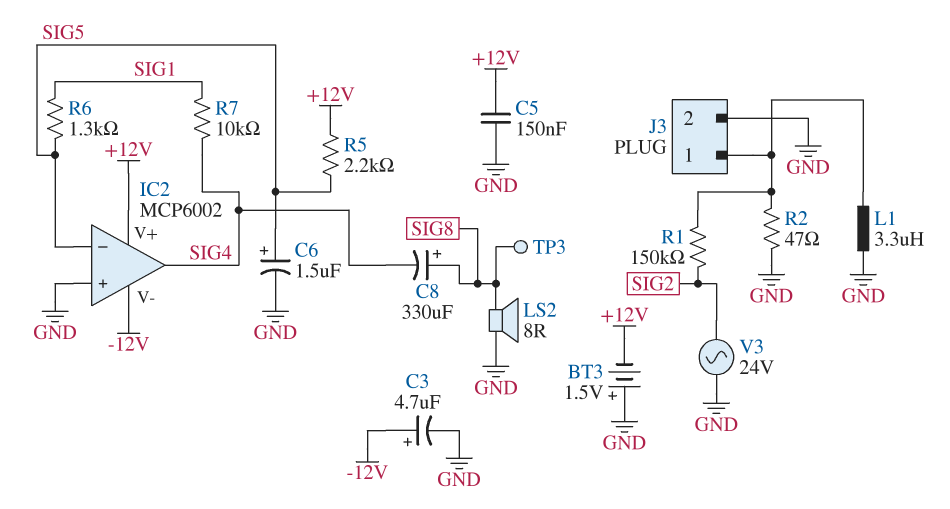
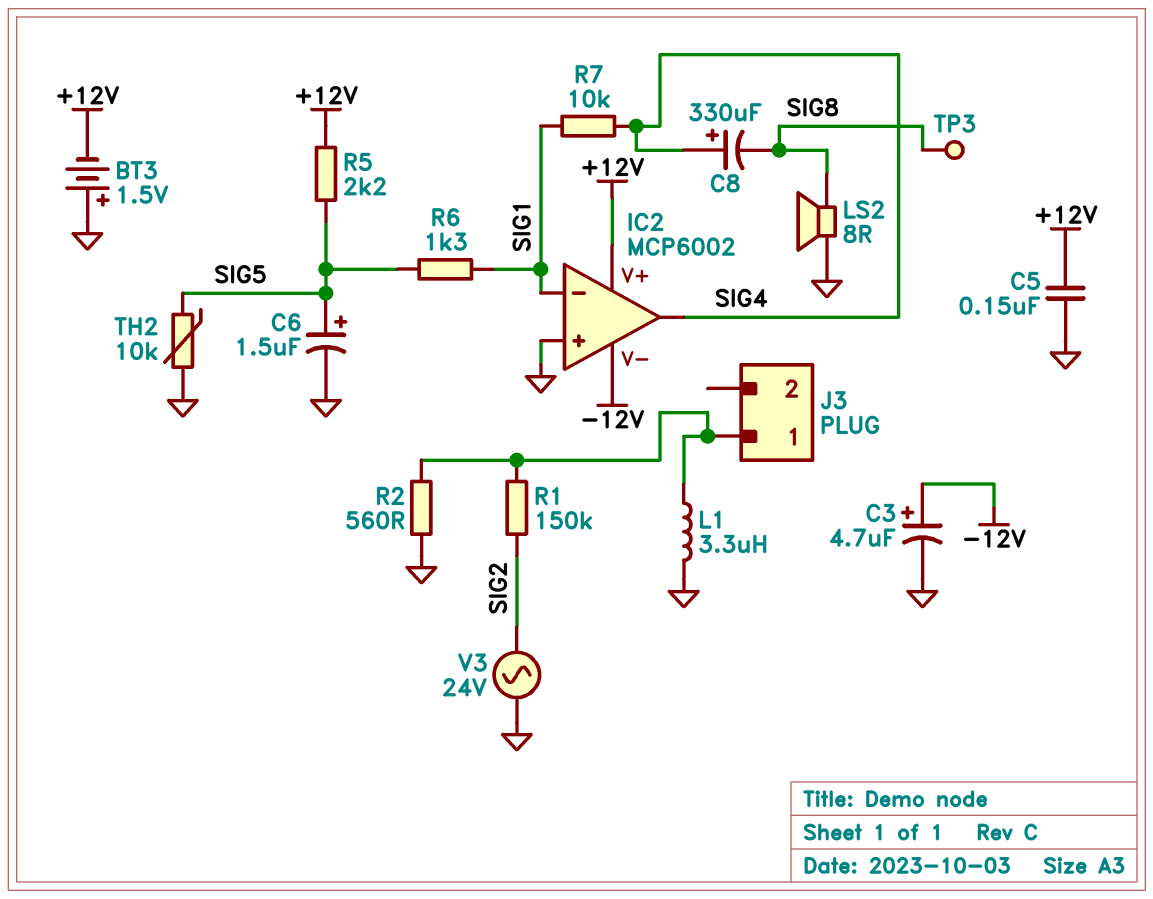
C8: 330uF (plus SIG8, minus SIG4) -> 330uF (plus SIG4, minus SIG8)
IC2 pin in-: SIG5 -> SIG1
J3 pin 2: GND -> none
R2: 47 (GND, J3/1) -> 560 (GND, J3/1)
TH2: none -> 10k (GND, SIG5)

